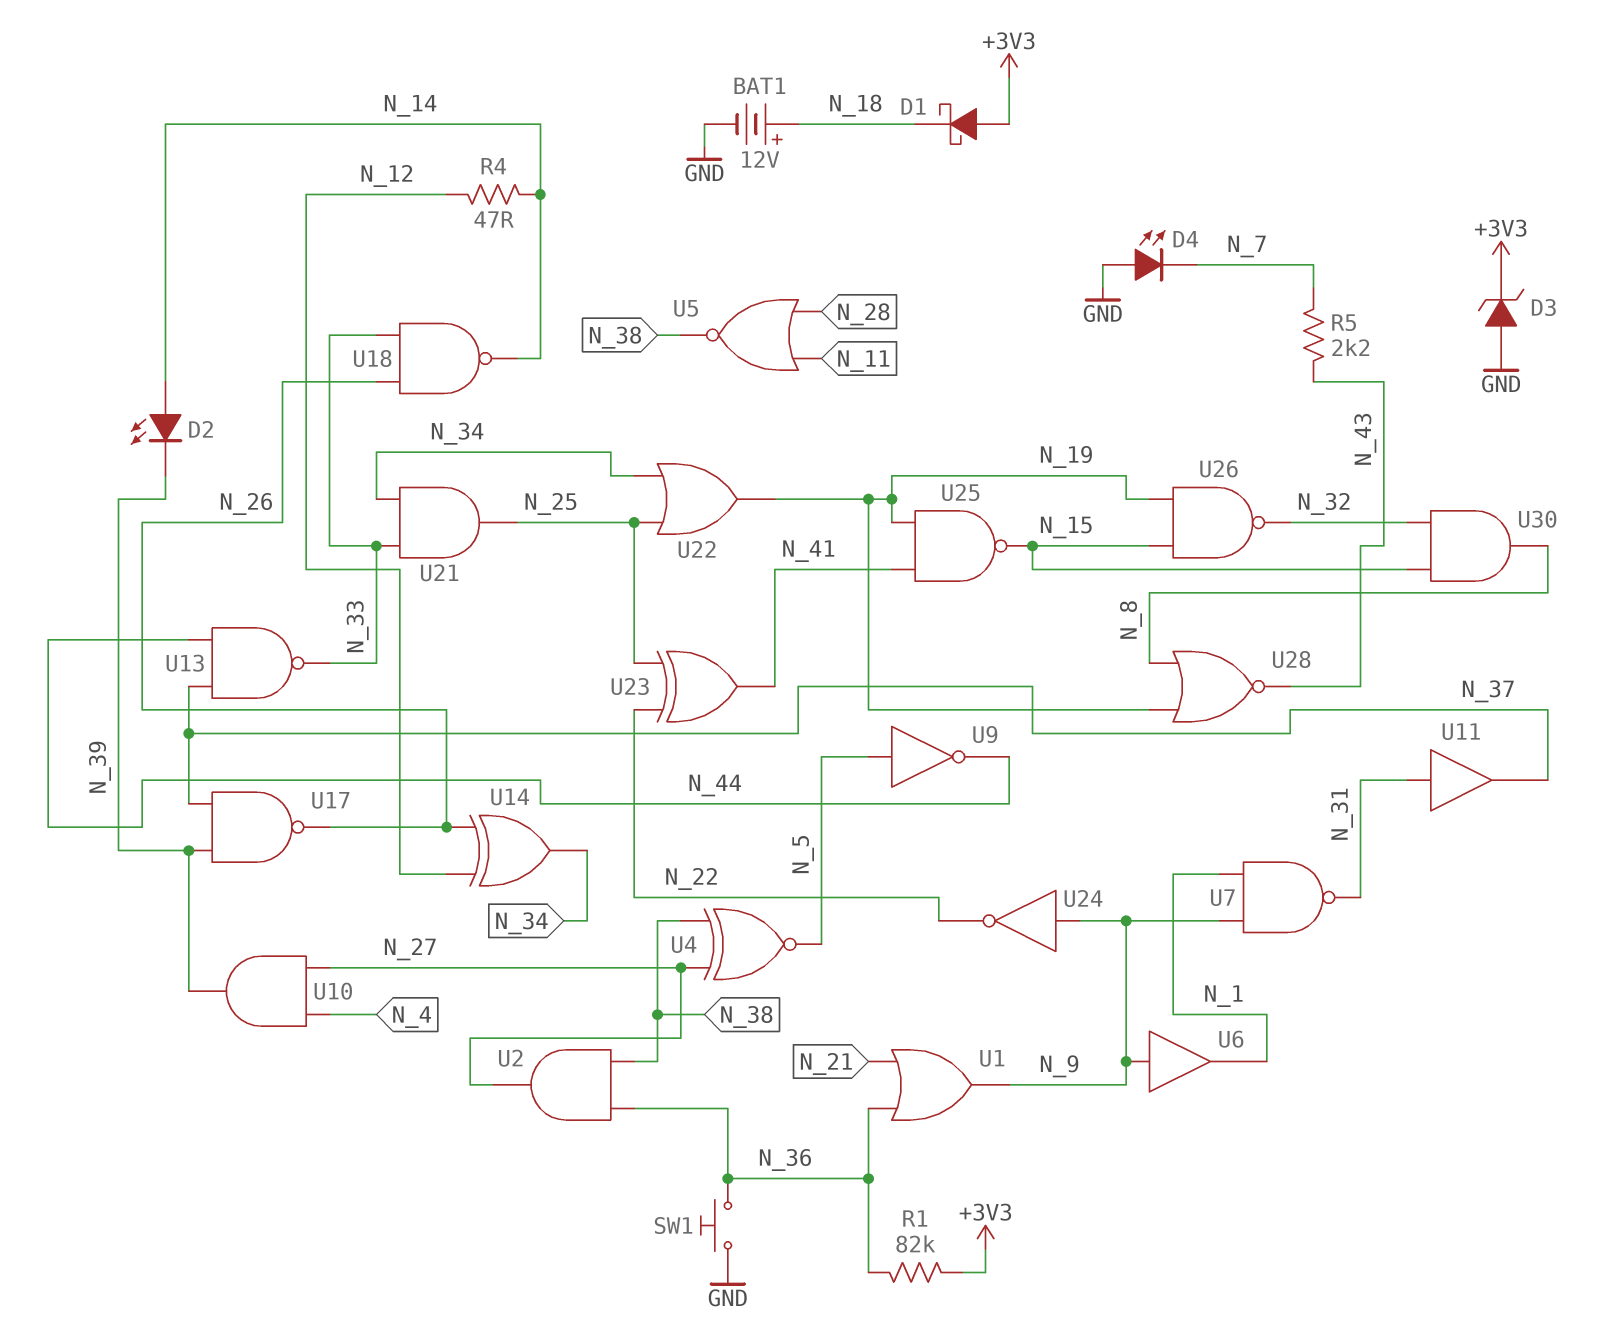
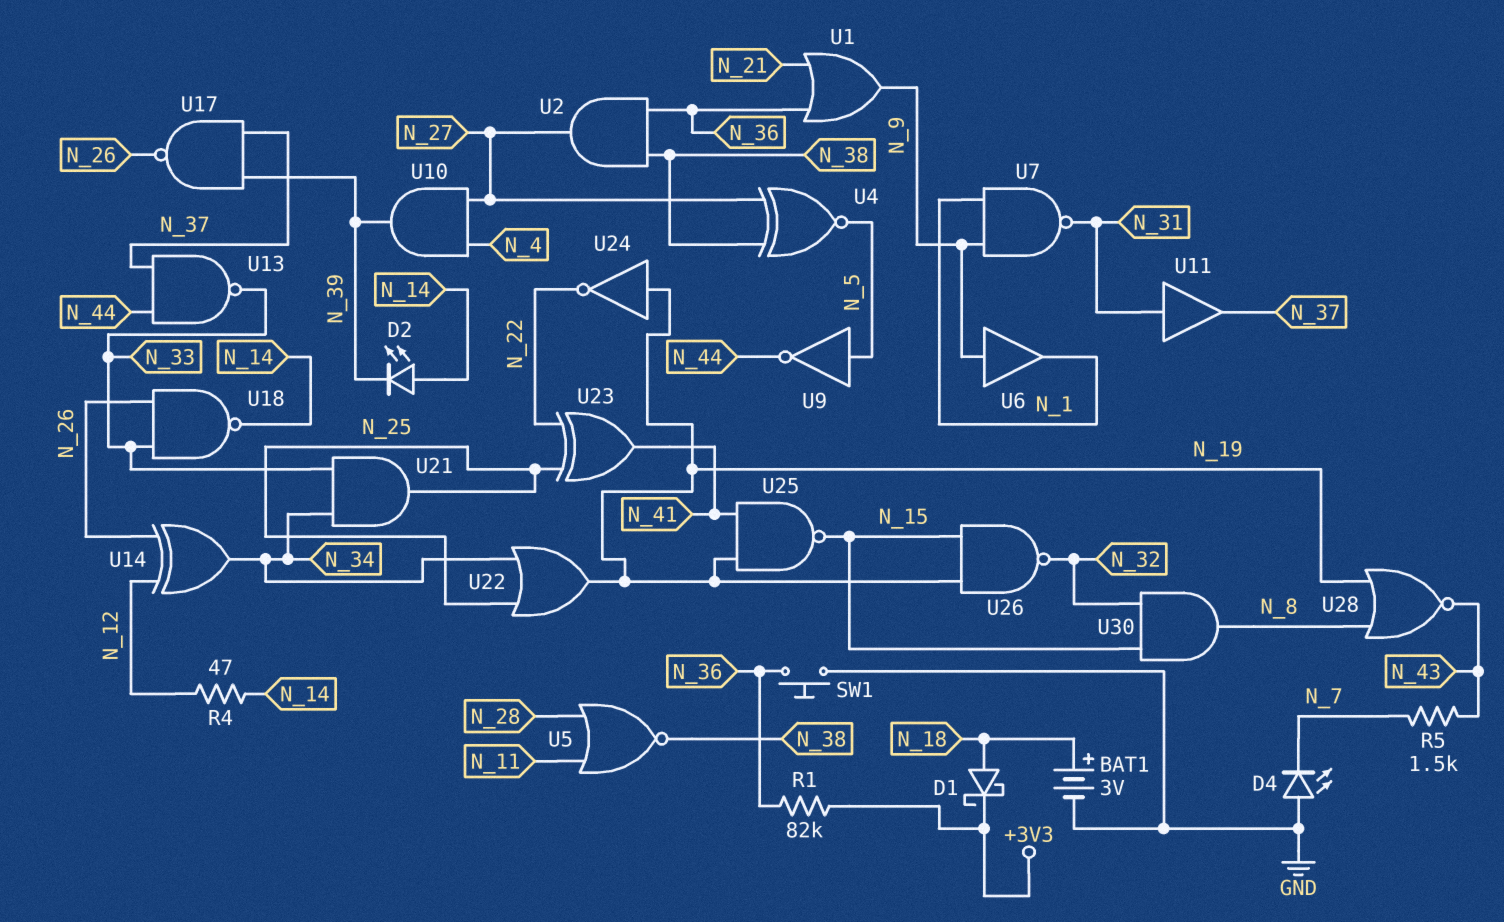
BAT1: 12V (plus N_18, minus GND) -> 3V (plus N_18, minus GND)
D1: schottky (A +3V3, K N_18) -> schottky (A N_18, K +3V3)
D3: zener (A GND, K +3V3) -> none
R5: 2.2k (N_7, N_43) -> 1.5k (N_7, N_43)
U24: NOT (in N_9, out N_22) -> NOT (in N_19, out N_22)

